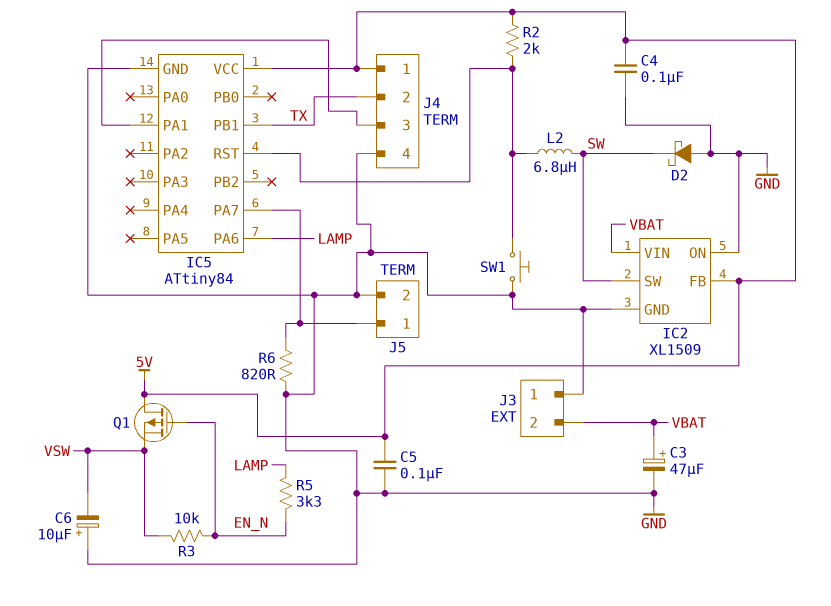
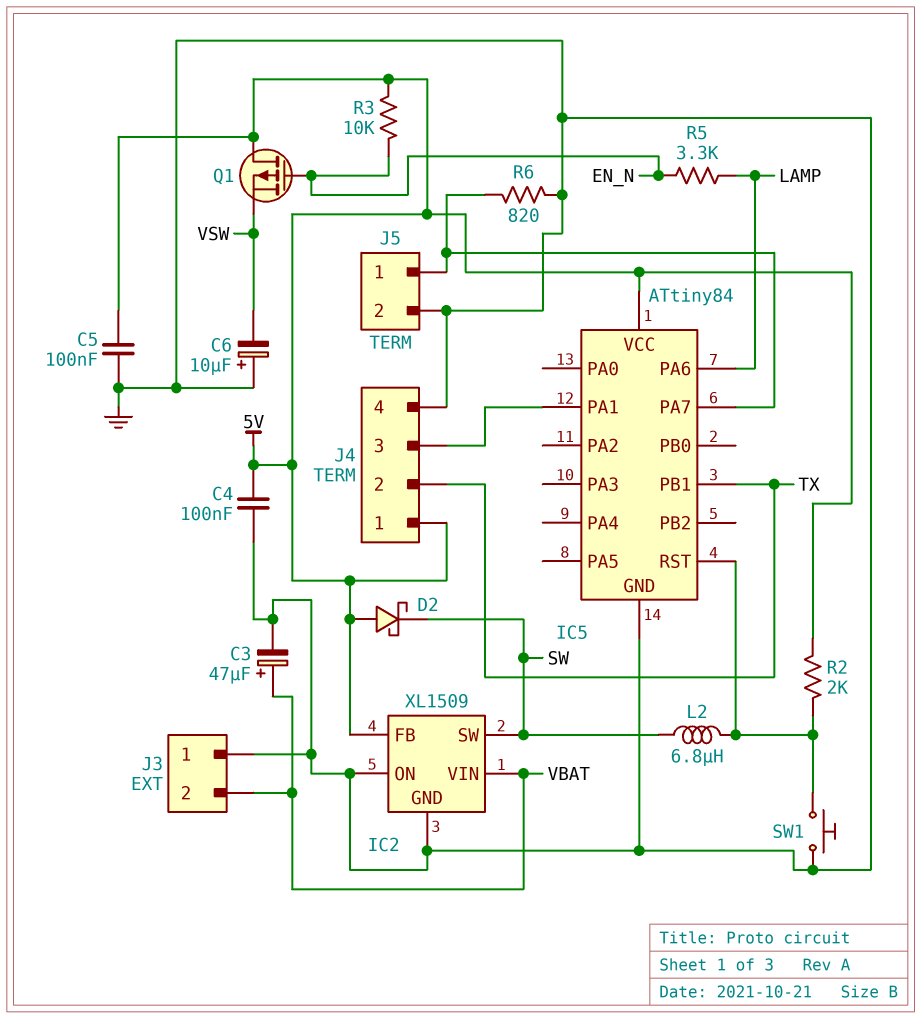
D2: schottky (A GND, K SW) -> schottky (A 5V, K SW)
R3: 10k (EN_N, VSW) -> 10k (5V, EN_N)

